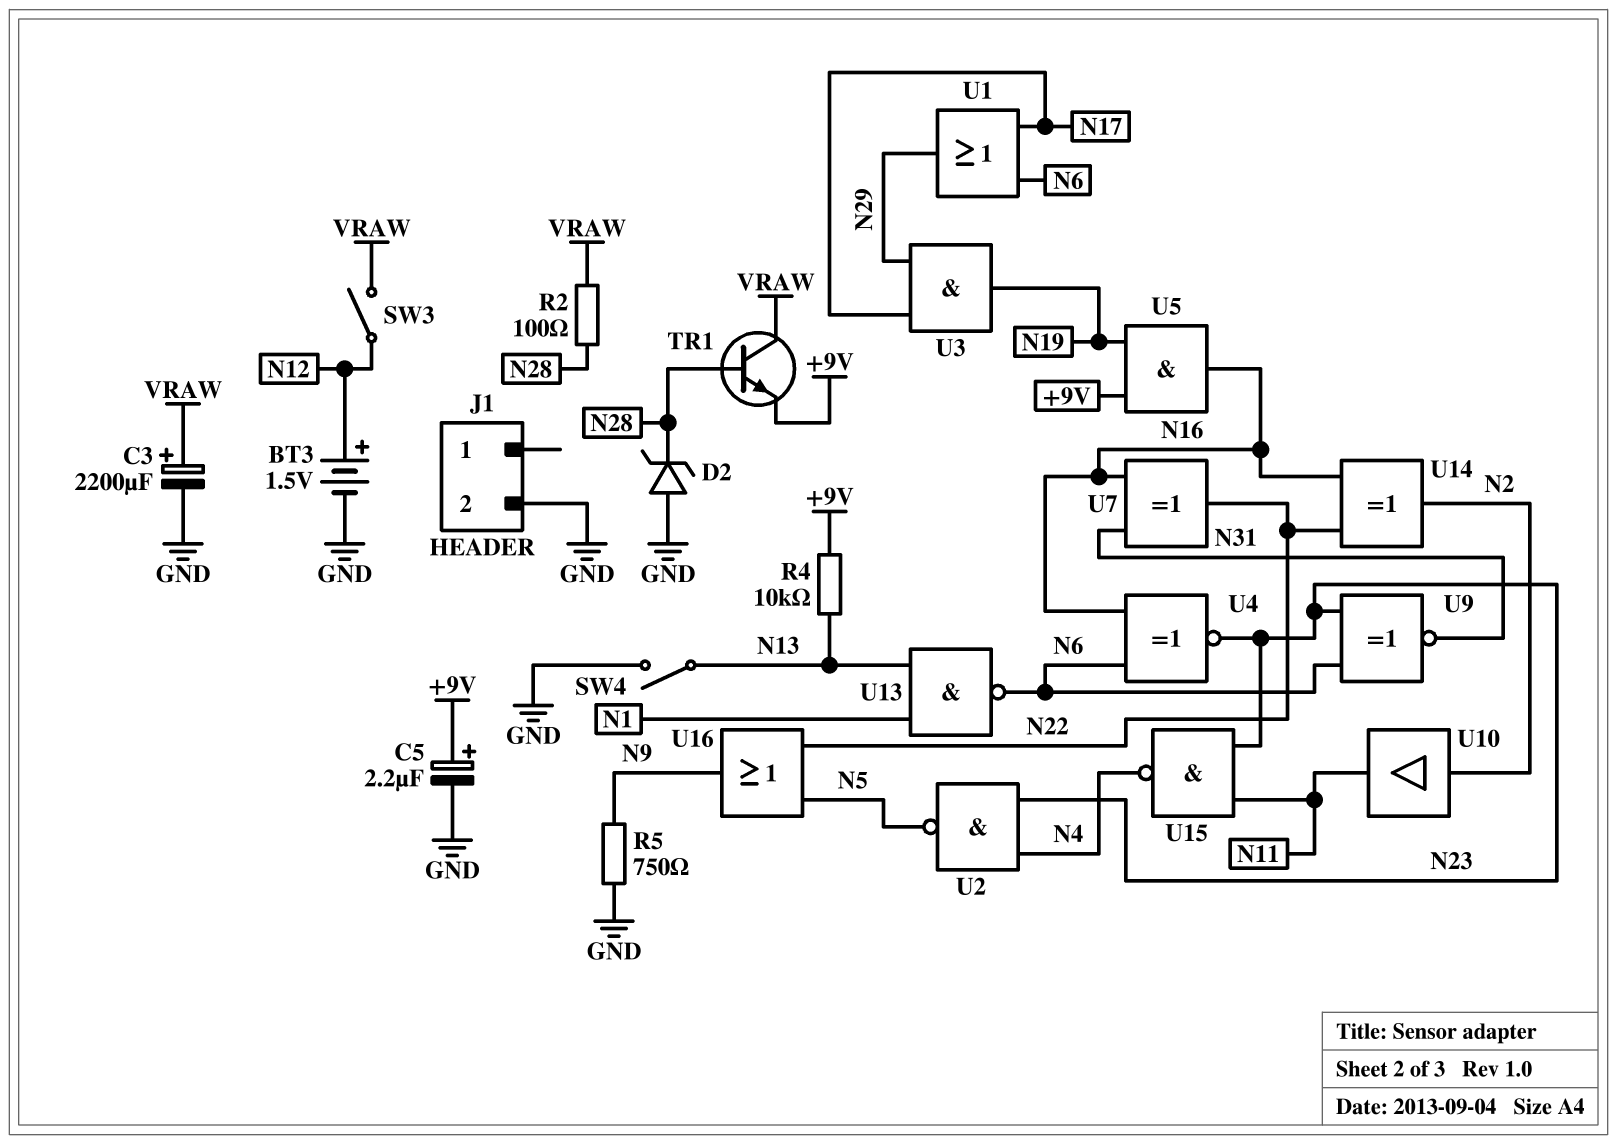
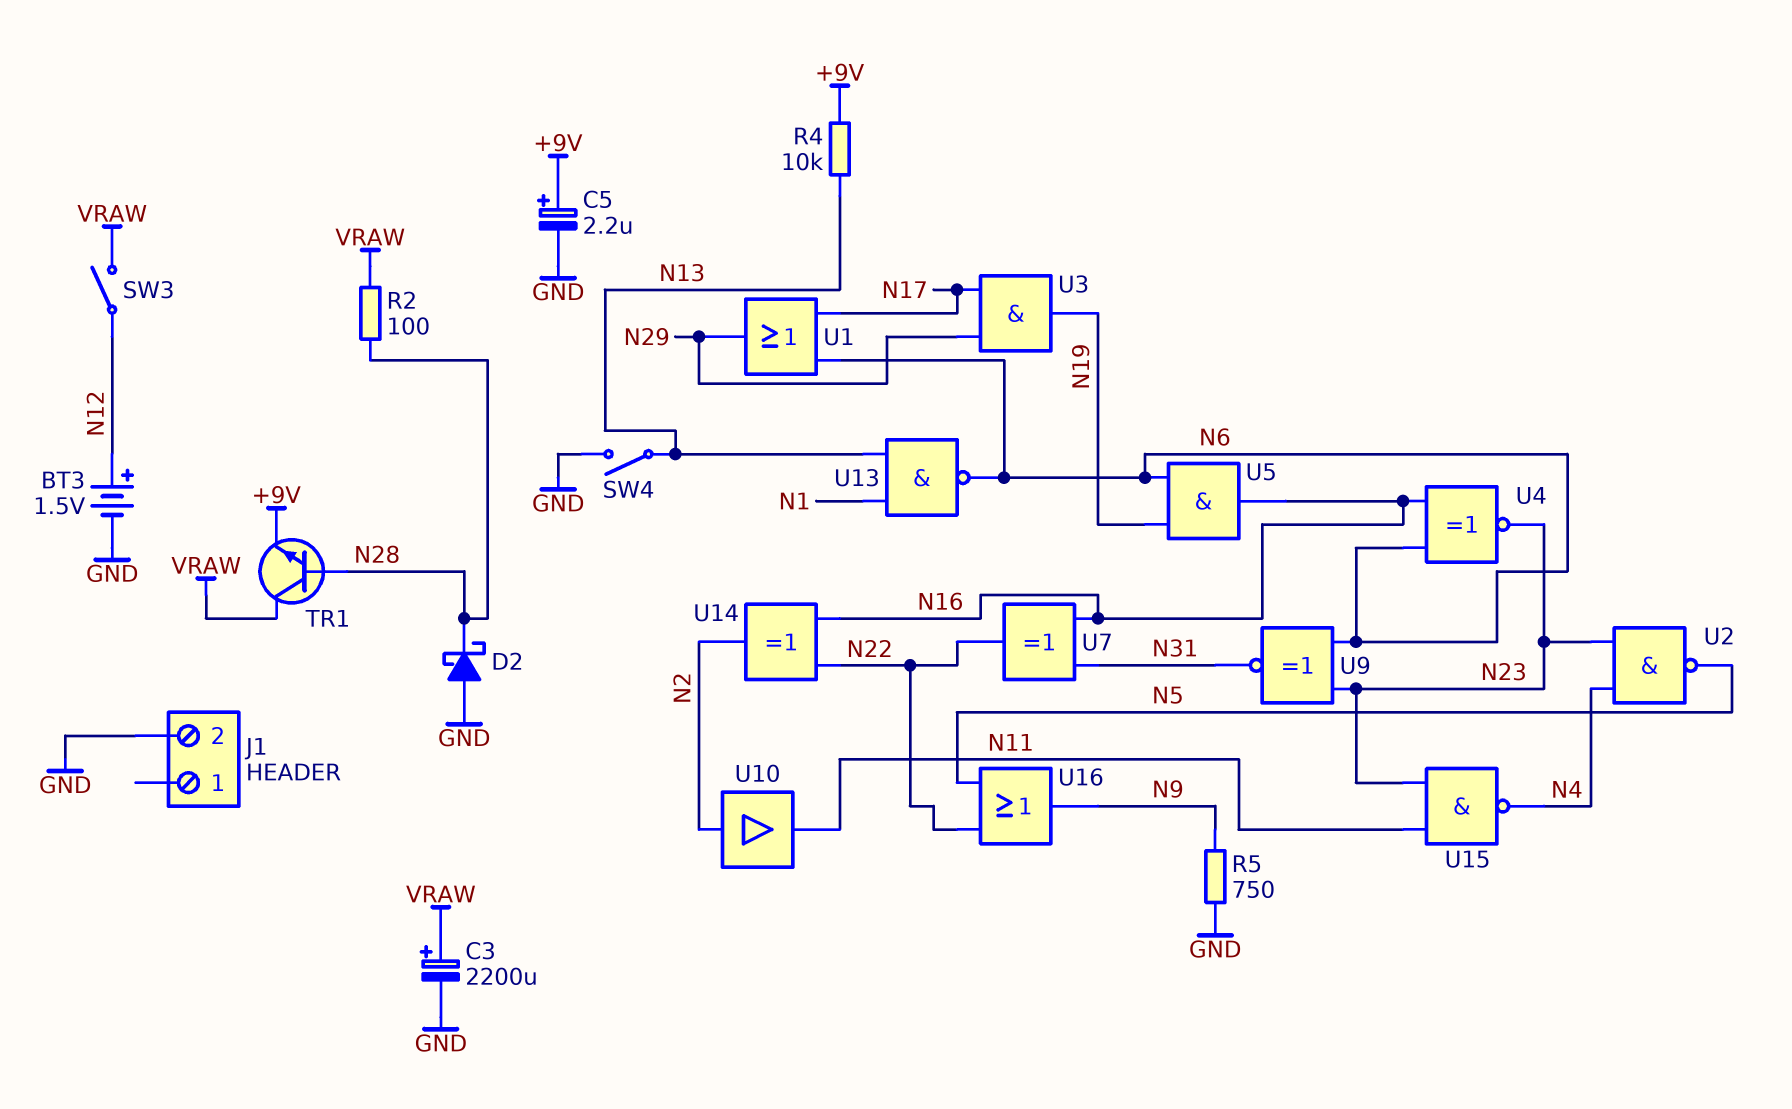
D2: zener (A GND, K N28) -> schottky (A GND, K N28)
U5: AND (in +9V, in N19, out N16) -> AND (in N6, in N19, out N16)

